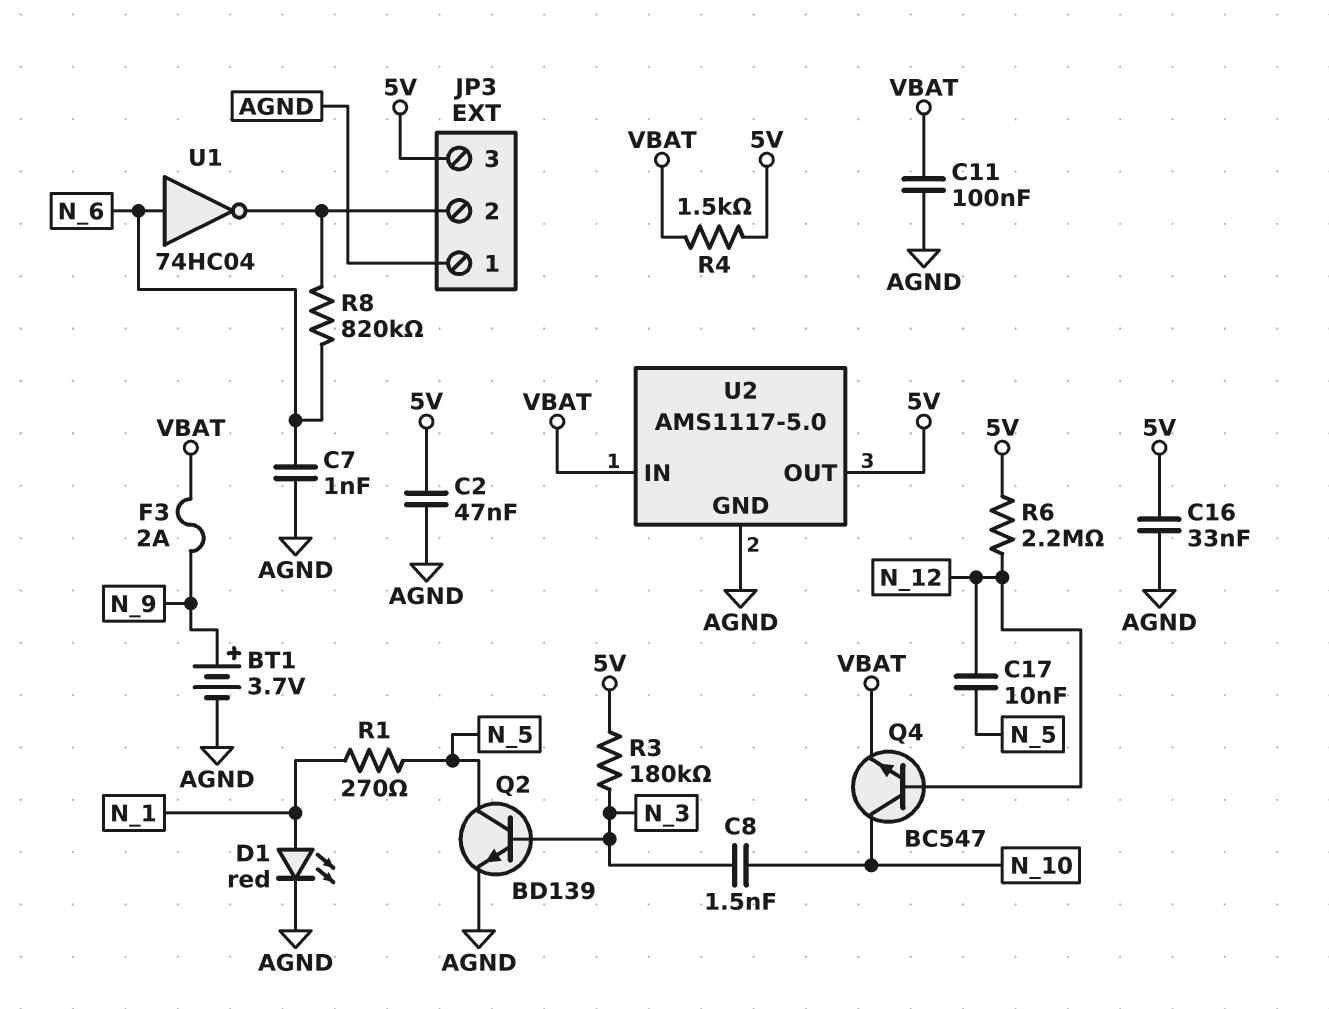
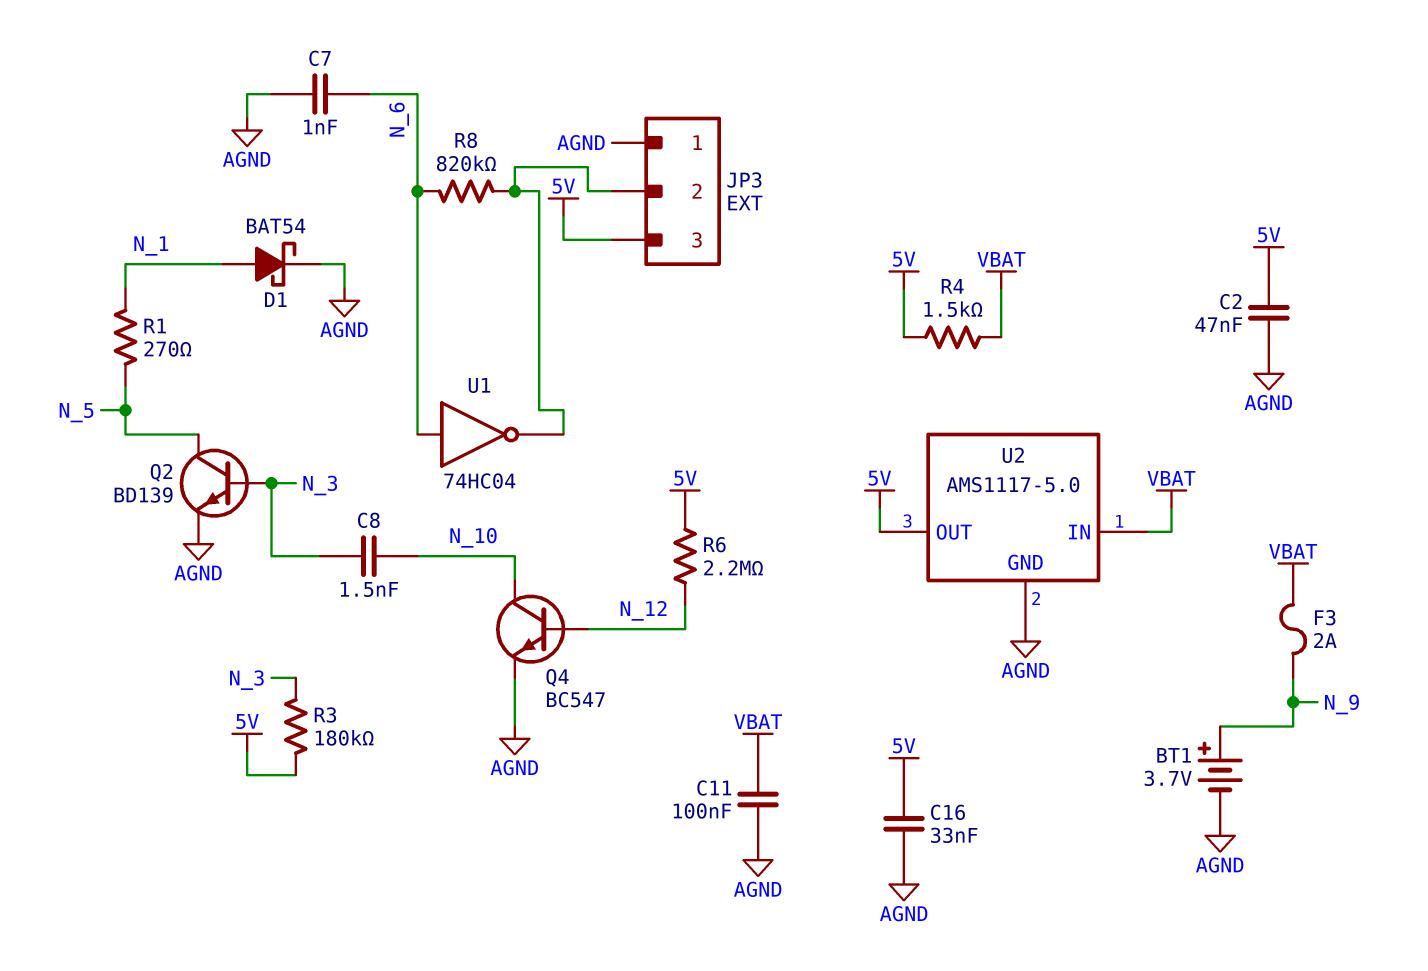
C17: 10nF (N_5, N_12) -> none
D1: LED red (A N_1, K AGND) -> schottky BAT54 (A N_1, K AGND)
Q4: NPN BC547 (B N_12, C N_10, E VBAT) -> NPN BC547 (B N_12, C N_10, E AGND)

